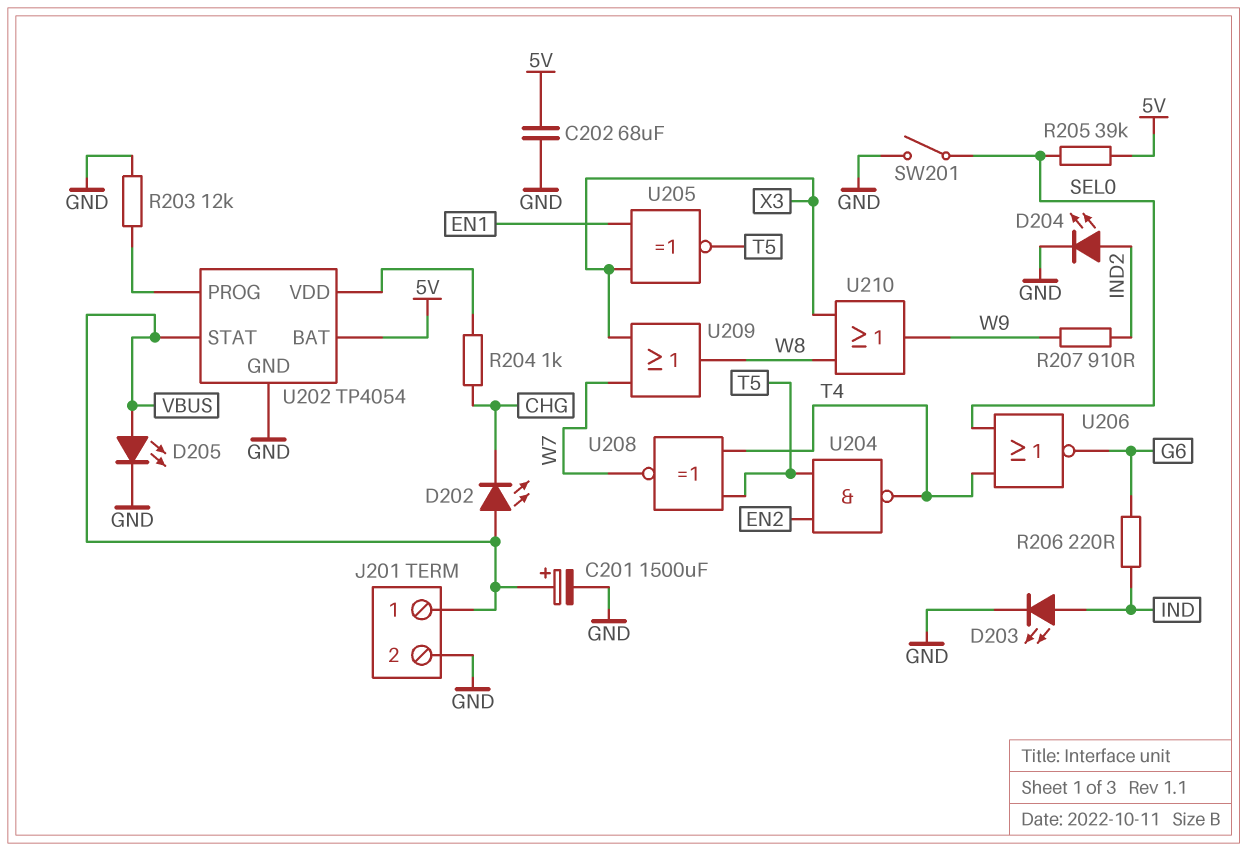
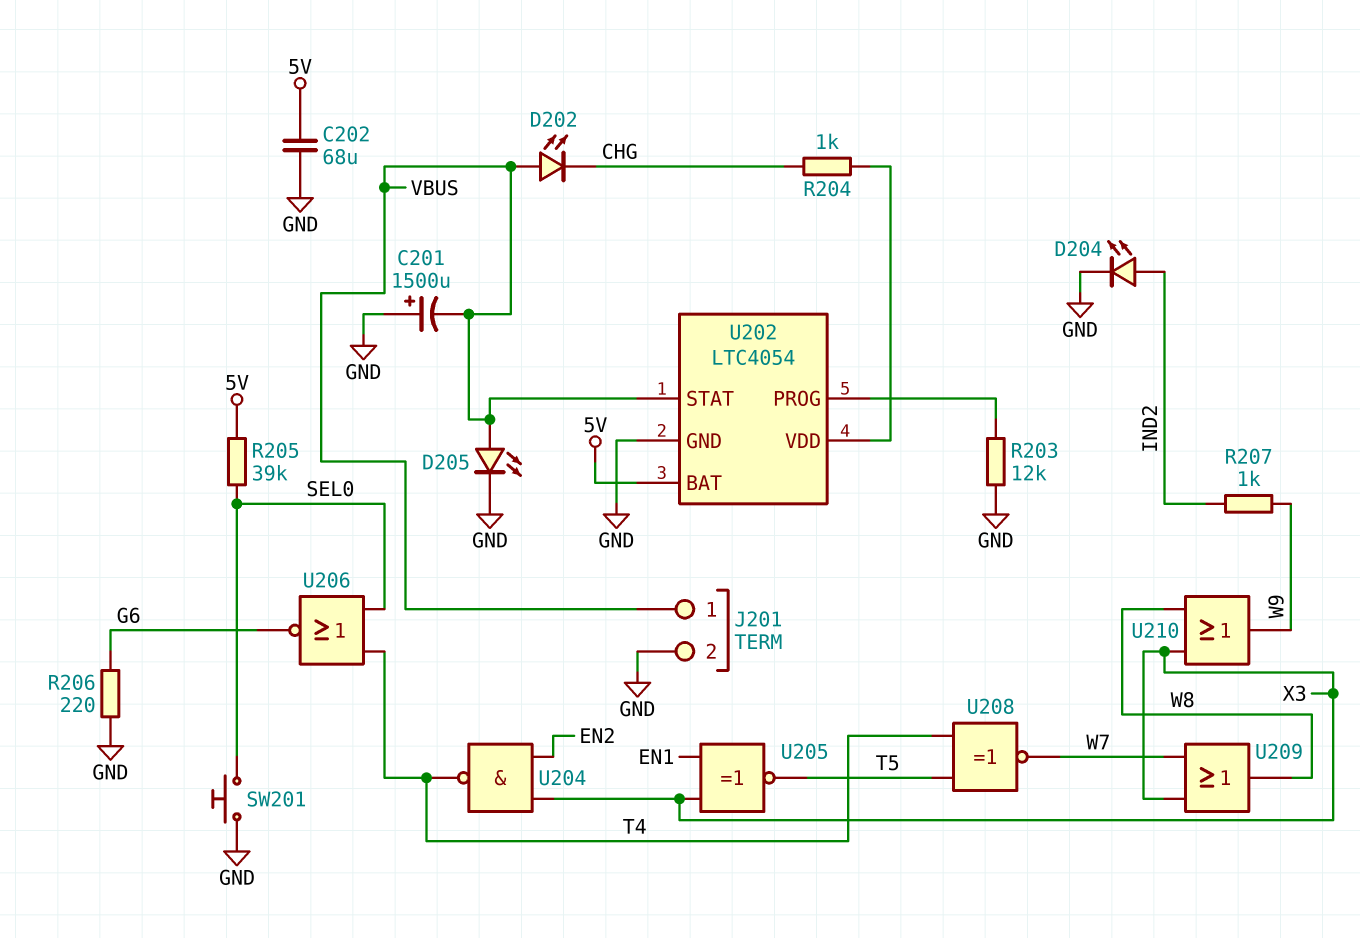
C201: 1500uF (plus VBUS, minus GND) -> 1500uF (plus GND, minus VBUS)
D203: LED (A IND, K GND) -> none
R206: 220 (G6, IND) -> 220 (G6, GND)
R207: 910 (IND2, W9) -> 1k (IND2, W9)
SW201: switch (GND, SEL0) -> button (GND, SEL0)
U202: TP4054 -> LTC4054
U204: NAND (in EN2, in T5, out T4) -> NAND (in EN2, in X3, out T4)

